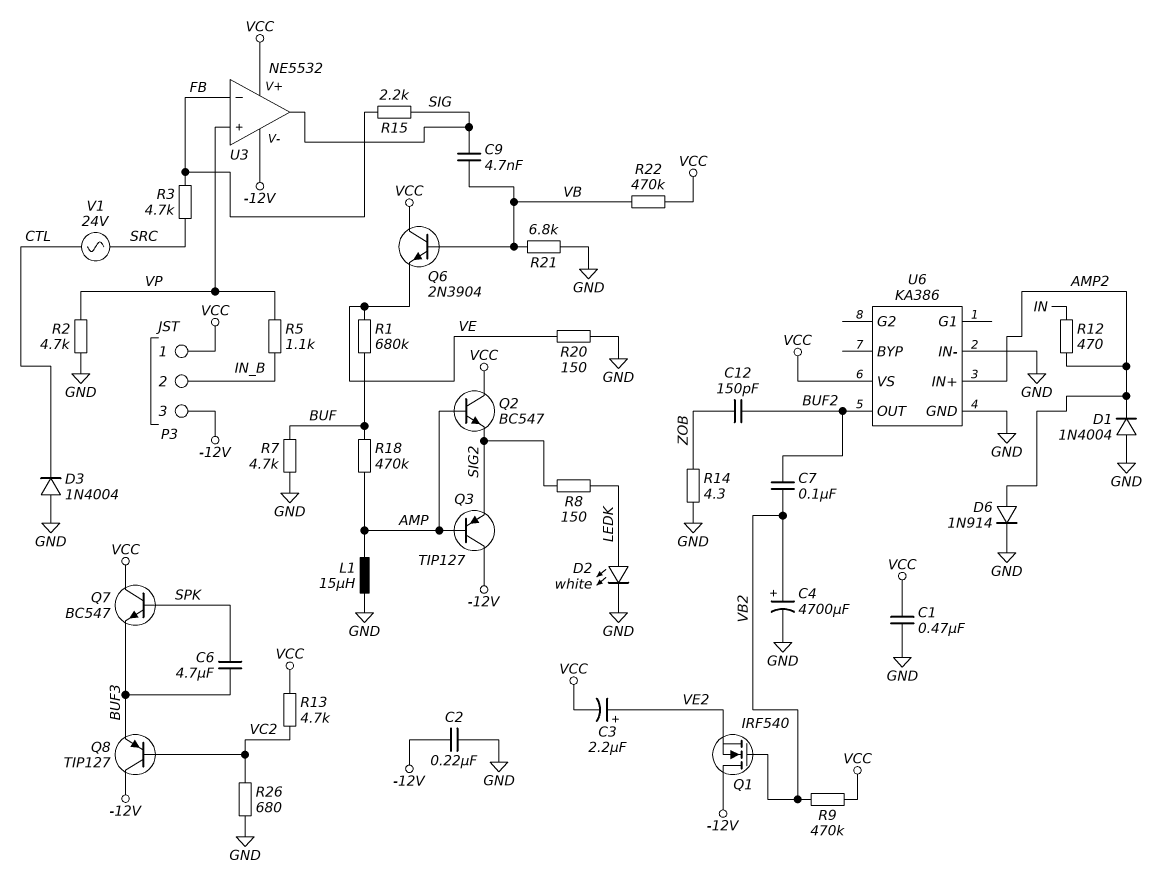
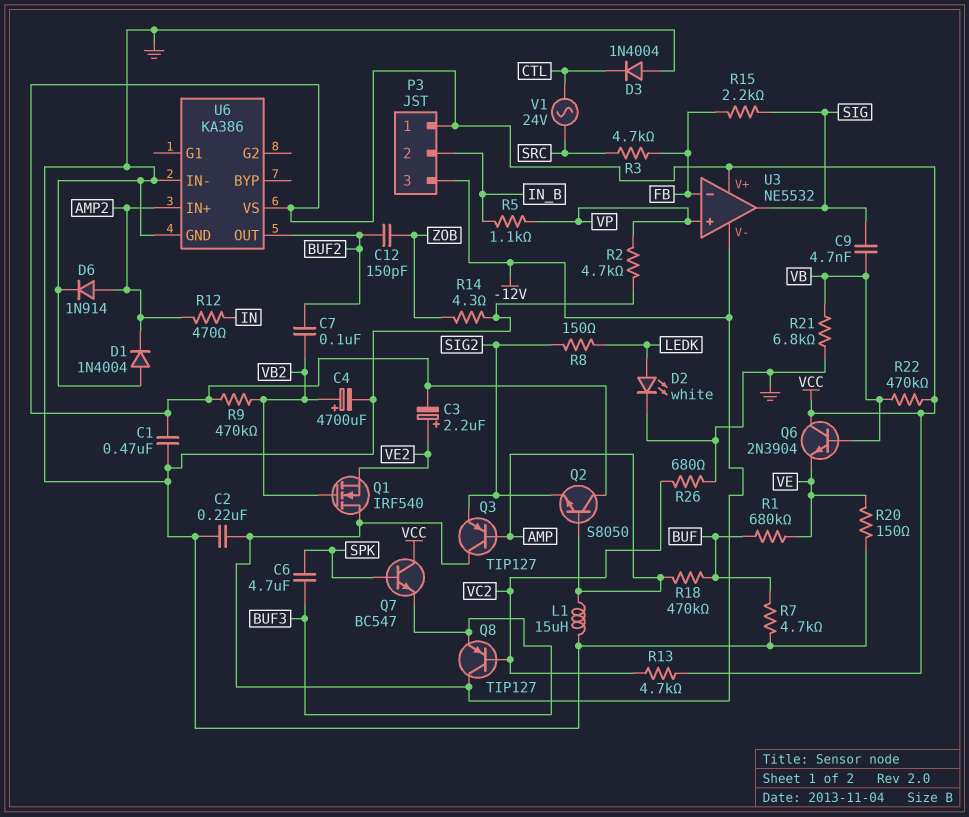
Q2: NPN BC547 (B AMP, C VCC, E SIG2) -> NPN S8050 (B AMP, C VCC, E SIG2)

